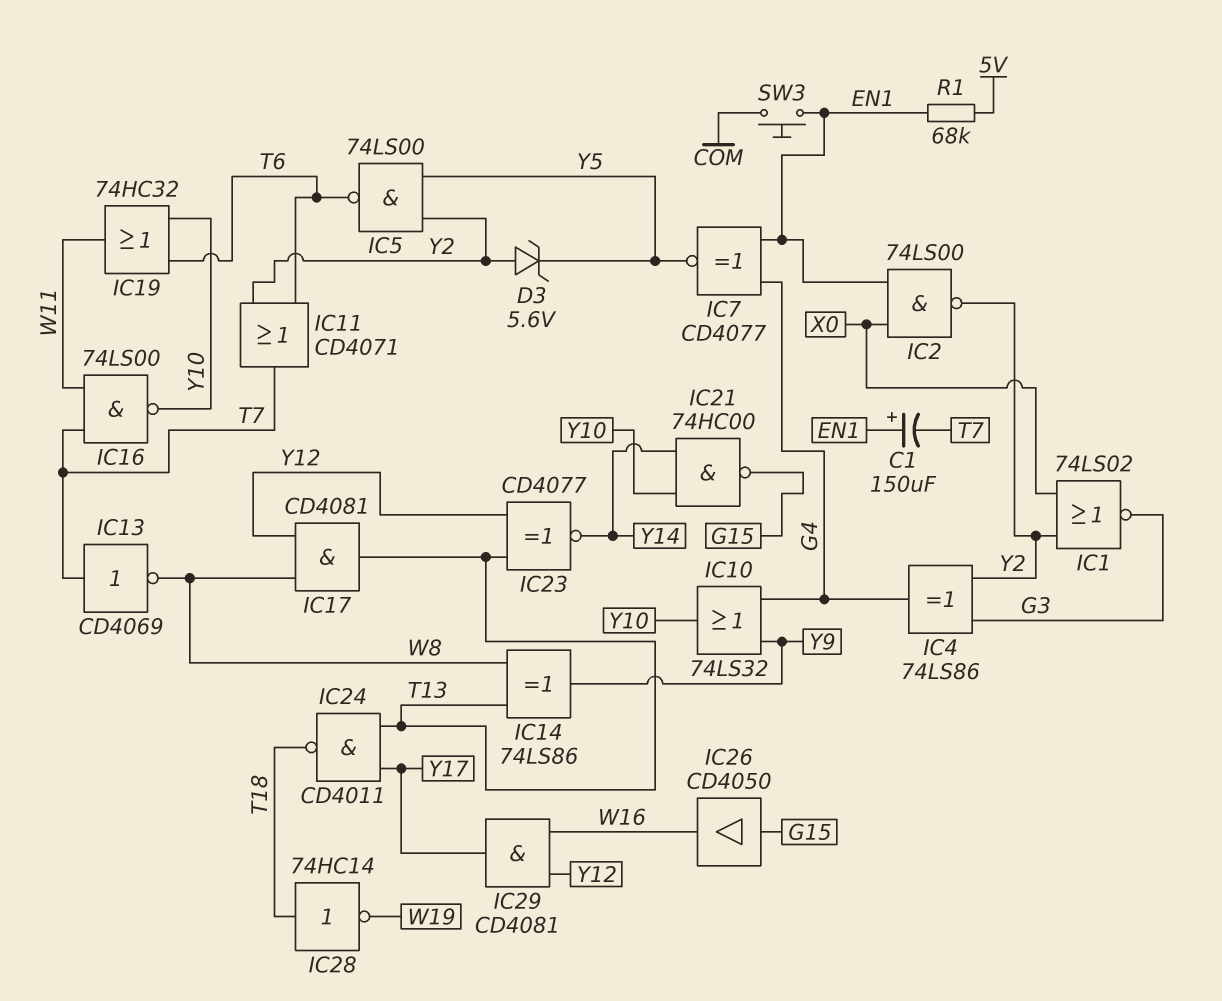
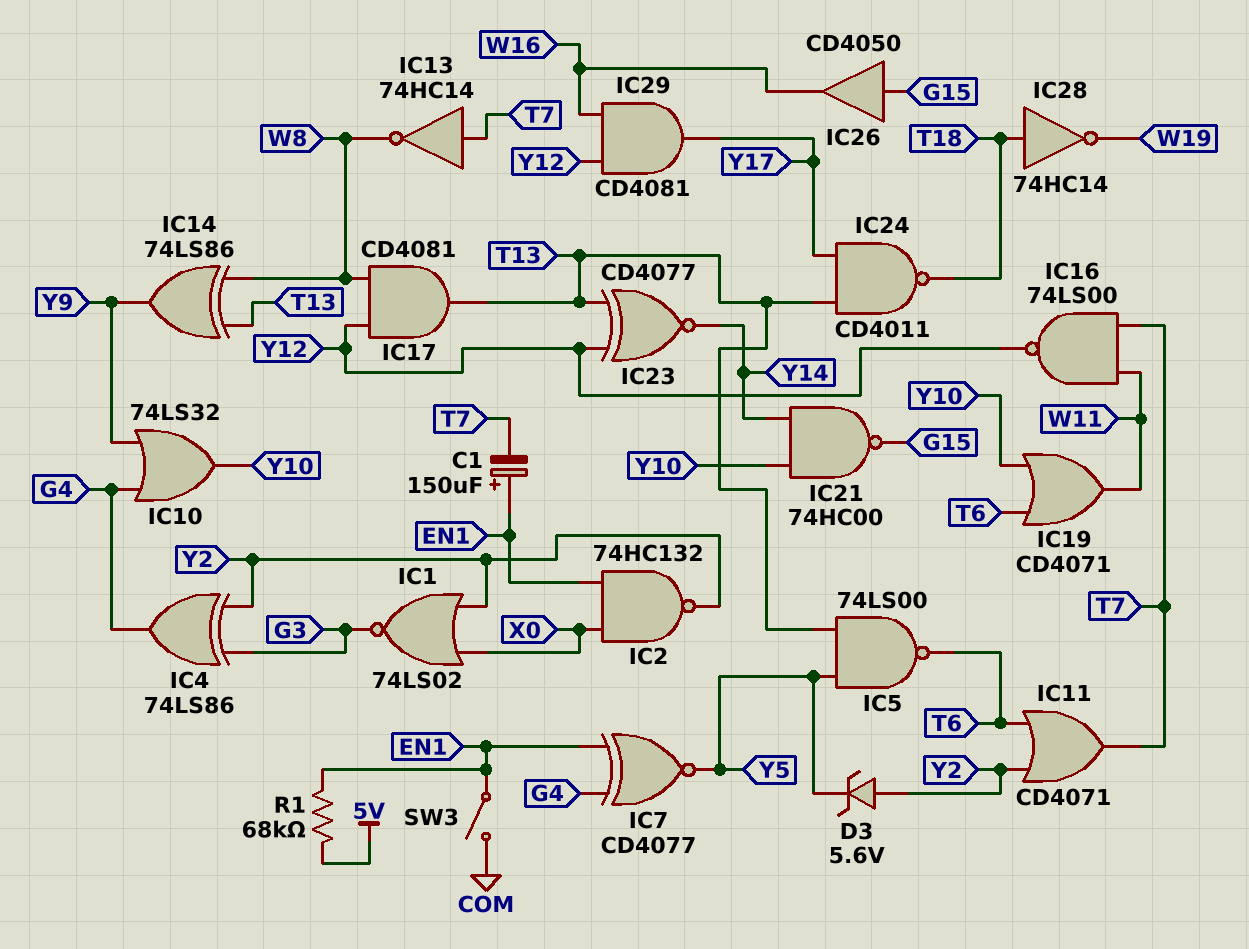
IC2: NAND 74LS00 (in EN1, in X0, out Y2) -> NAND 74HC132 (in EN1, in X0, out Y2)
IC5: NAND 74LS00 (in Y2, in Y5, out T6) -> NAND 74LS00 (in T13, in Y5, out T6)
IC13: NOT CD4069 (in T7, out W8) -> NOT 74HC14 (in T7, out W8)
IC16: NAND 74LS00 (in T7, in W11, out Y10) -> NAND 74LS00 (in T7, in W11, out Y12)
IC19: OR 74HC32 (in T6, in Y10, out W11) -> OR CD4071 (in T6, in Y10, out W11)
SW3: button (COM, EN1) -> switch (COM, EN1)

